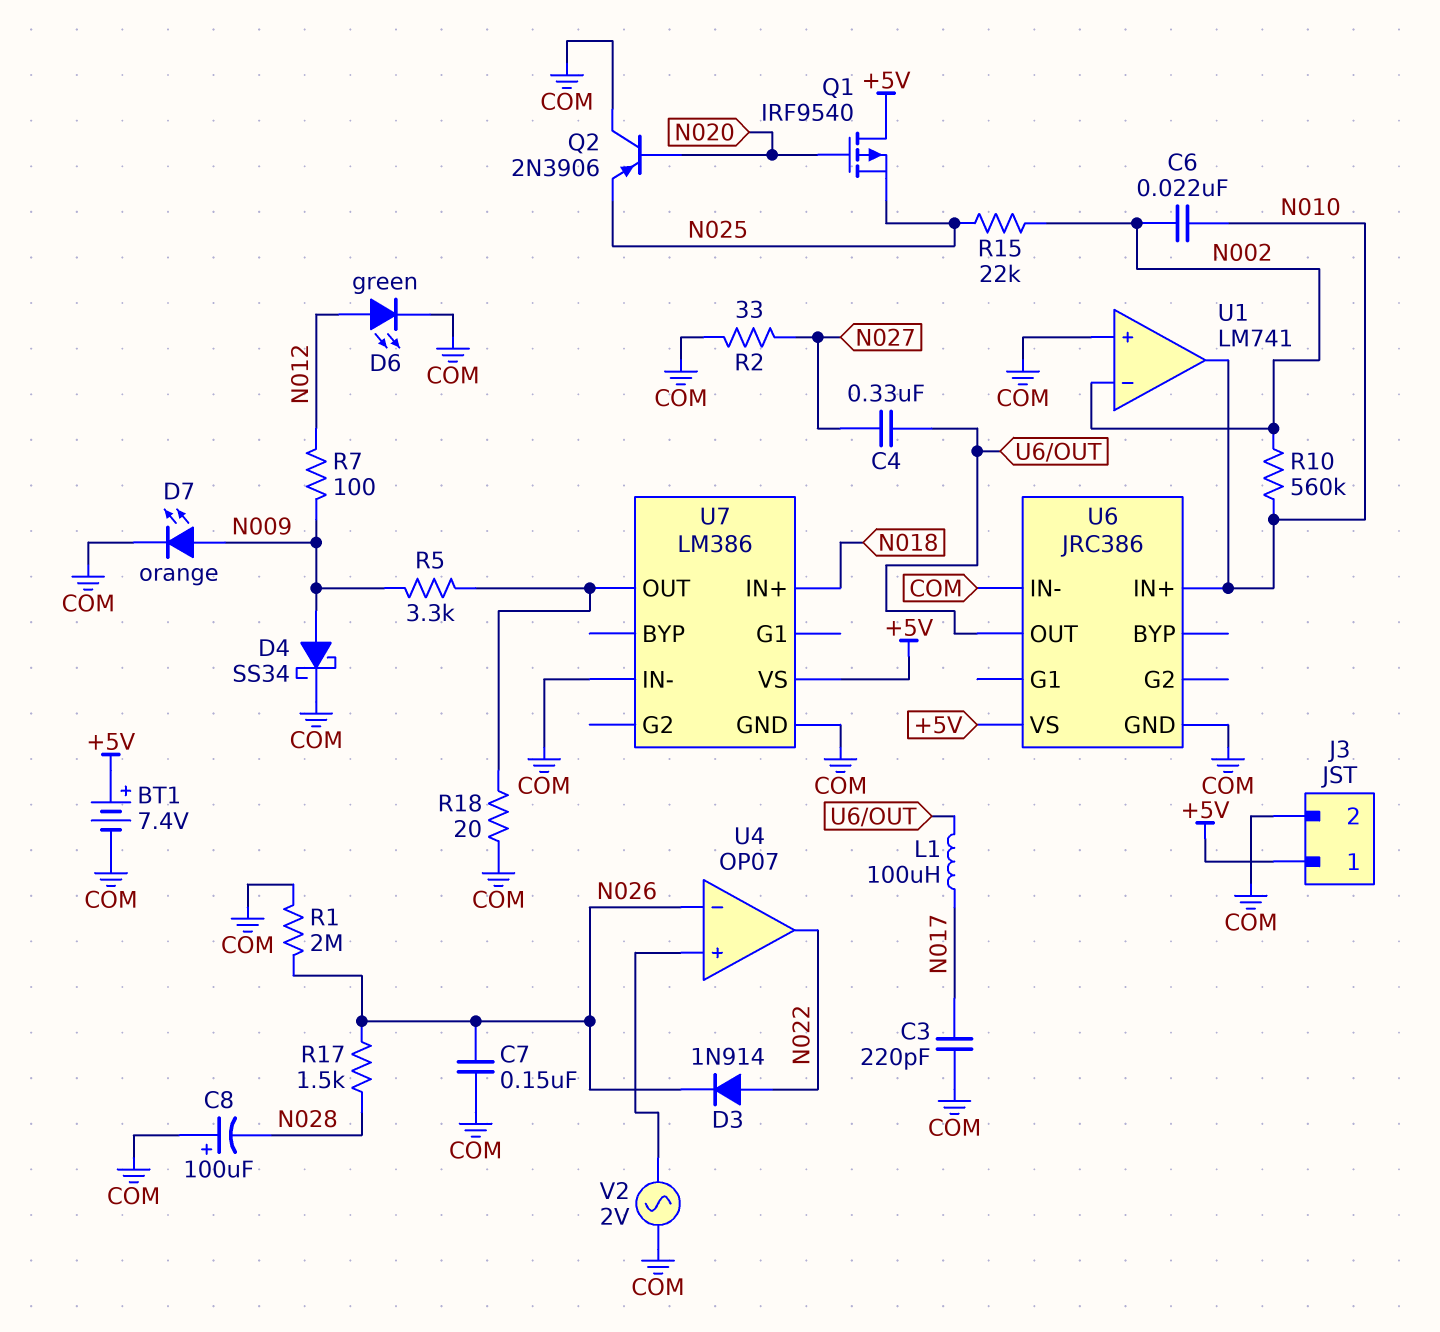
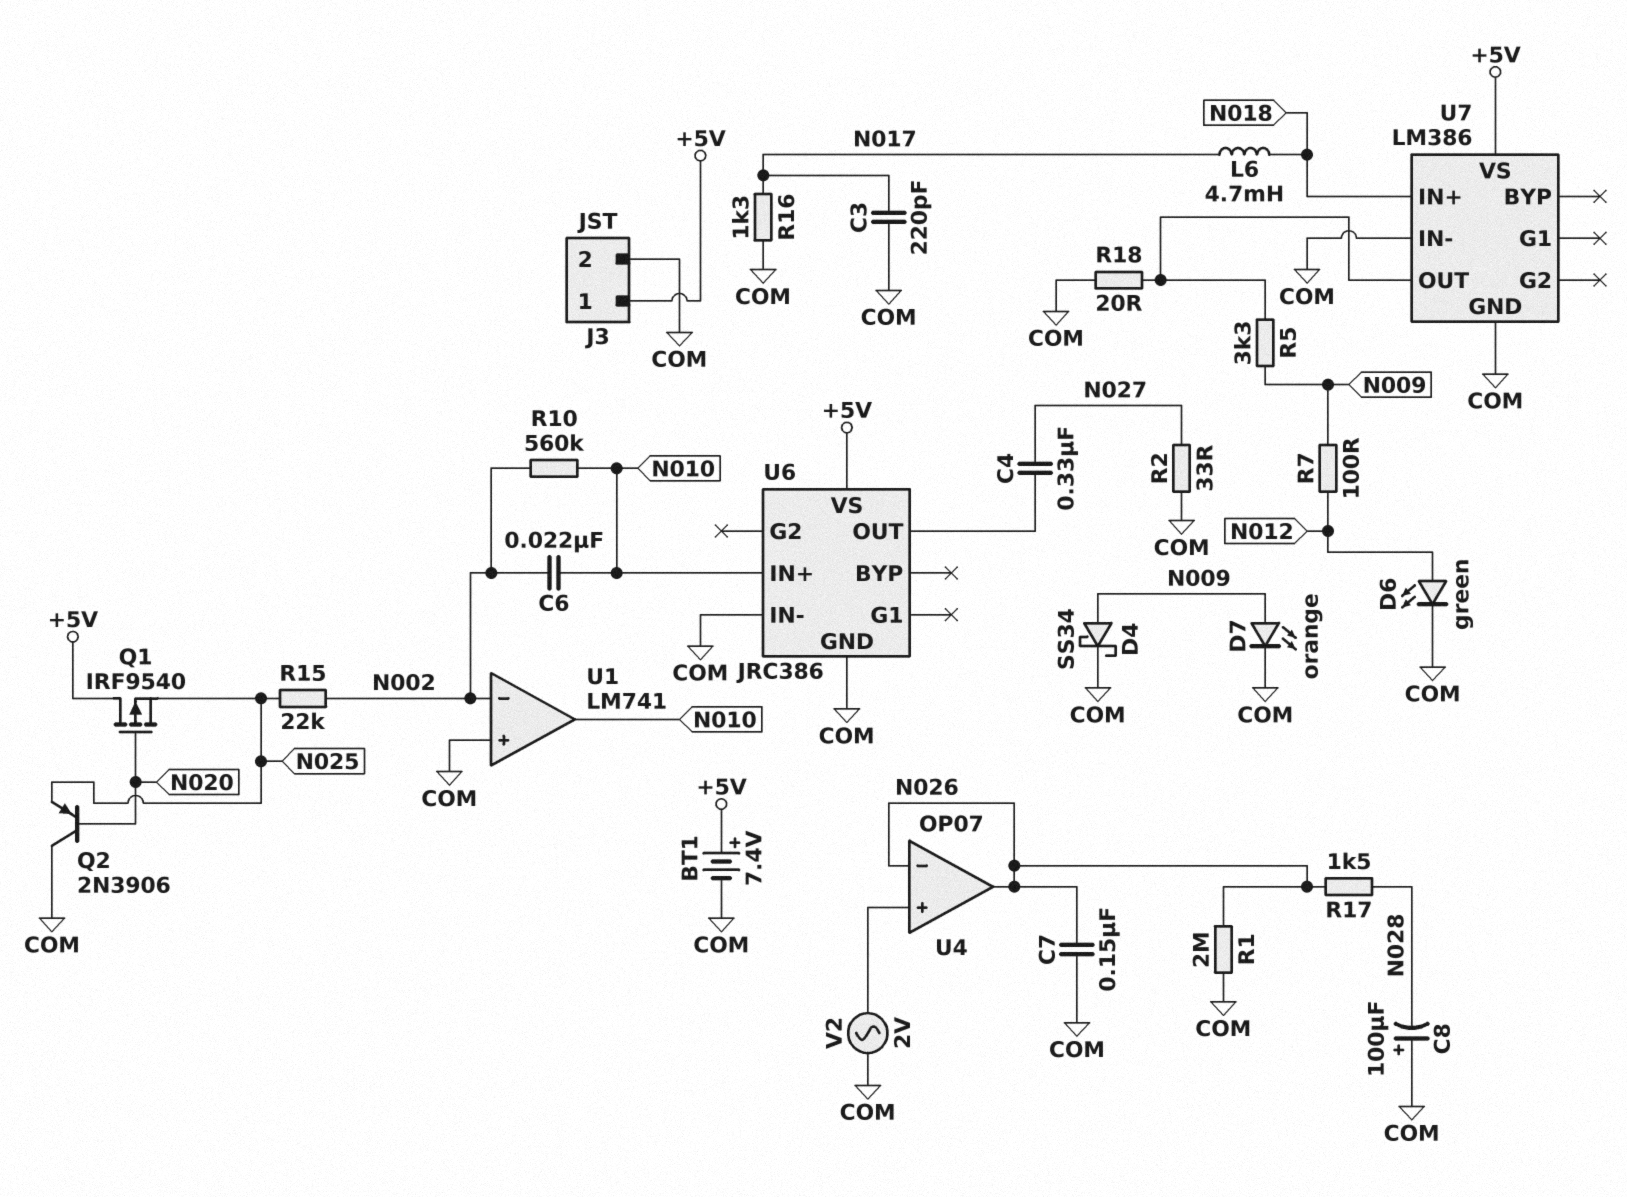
D3: diode 1N914 (A N022, K N026) -> none
L1: 100uH (N017, U6/OUT) -> none
L6: none -> 4.7mH (N017, N018)
R16: none -> 1.3k (COM, N017)
U4 pin out: N022 -> N026

